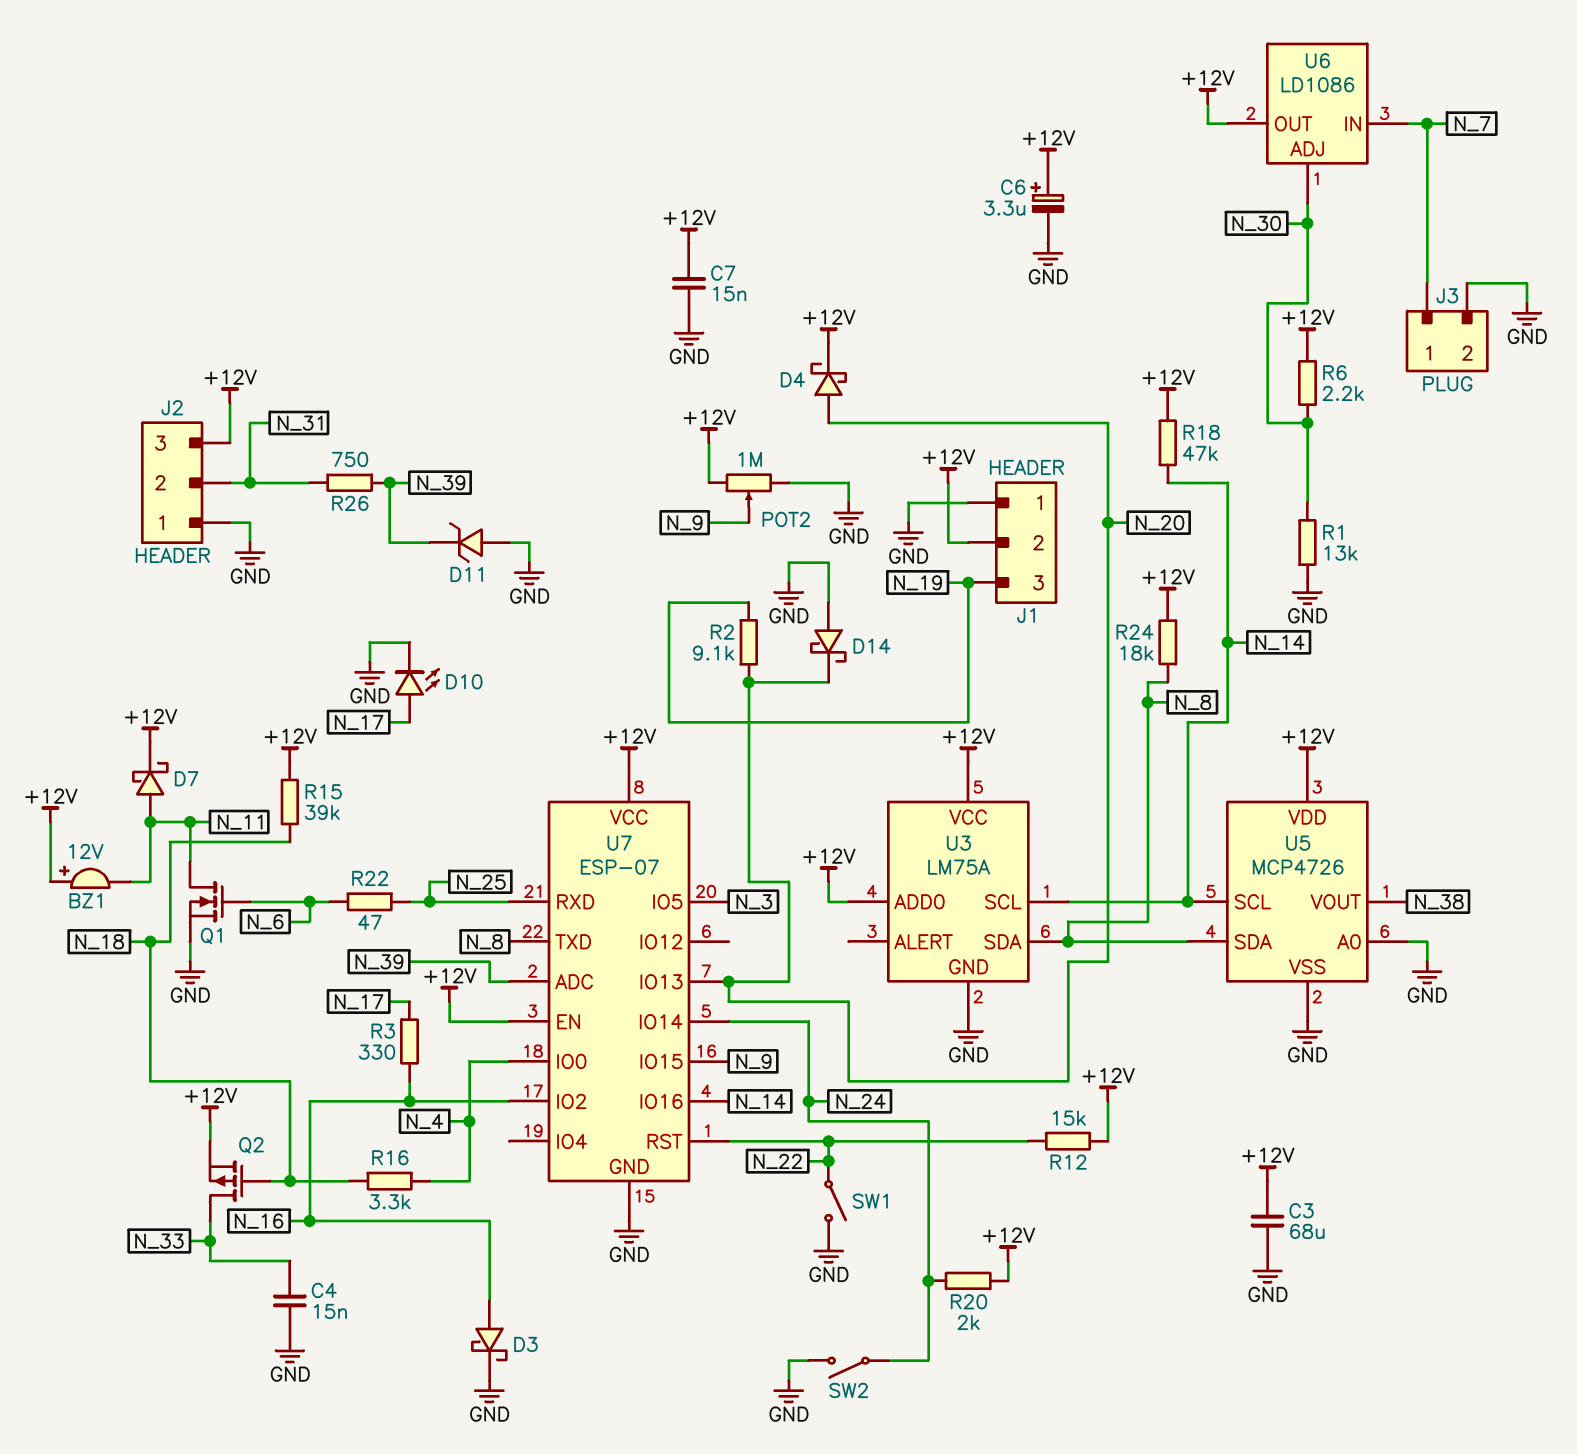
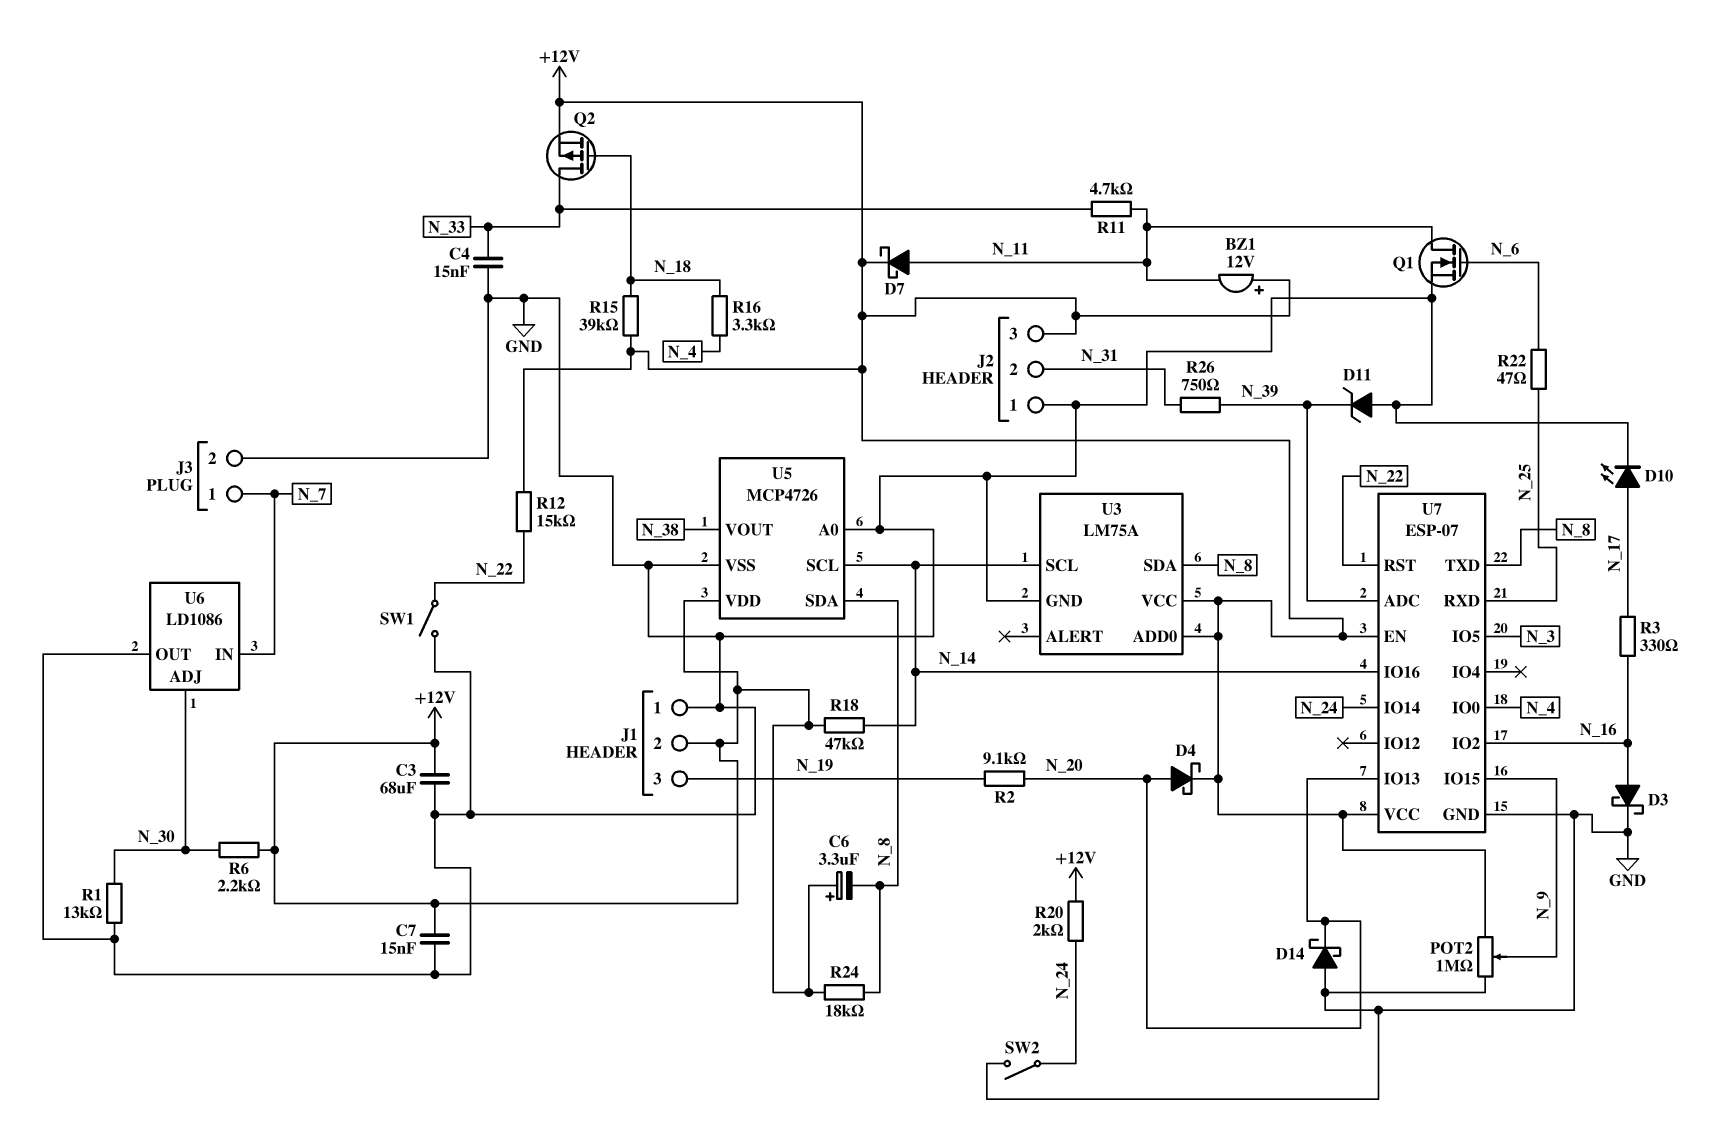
C6: 3.3uF (plus +12V, minus GND) -> 3.3uF (plus +12V, minus N_8)
R11: none -> 4.7k (N_11, N_33)
U6 pin OUT: +12V -> GND

